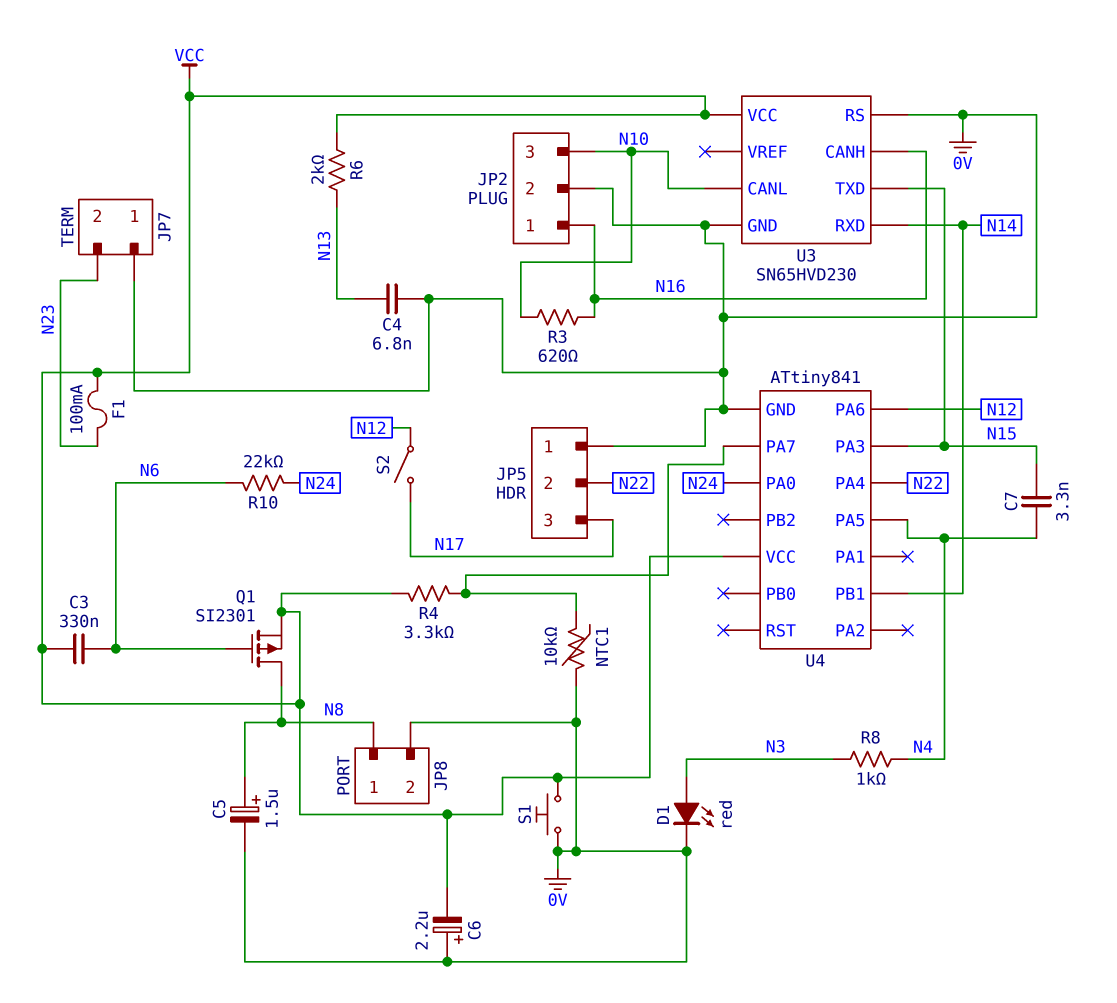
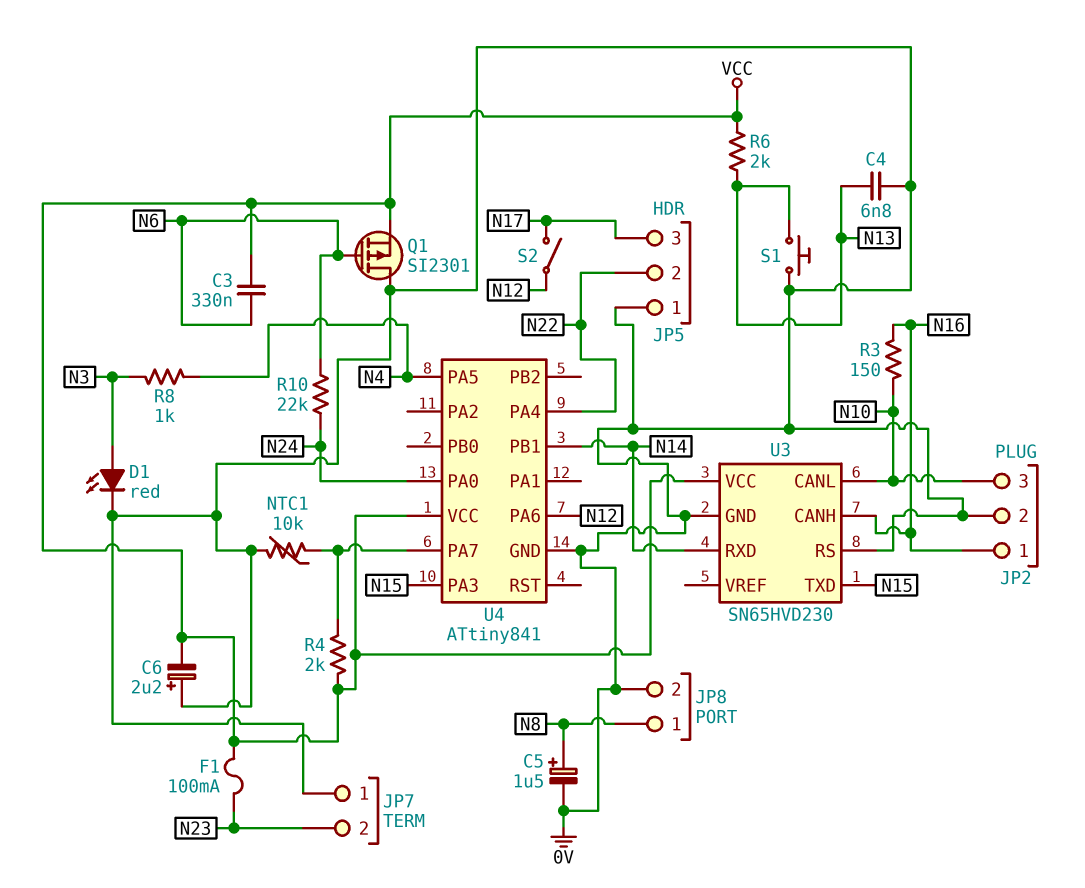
C7: 3.3nF (N4, N15) -> none
Q1: PMOS SI2301 (G N6, D N8, S VCC) -> PMOS SI2301 (G N6, D 0V, S VCC)
R3: 620 (N10, N16) -> 150 (N10, N16)
R4: 3.3k (U4/PA7, VCC) -> 2k (U4/PA7, VCC)
S1: button (0V, VCC) -> button (0V, N13)

